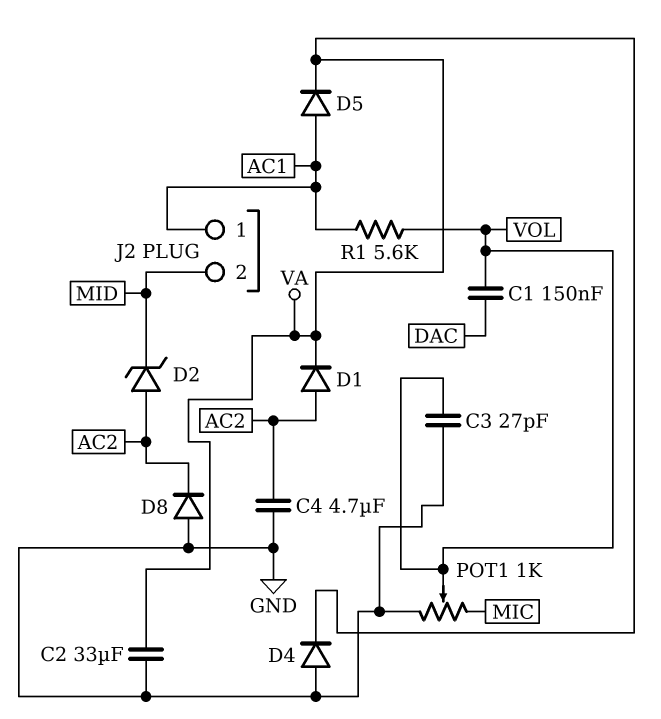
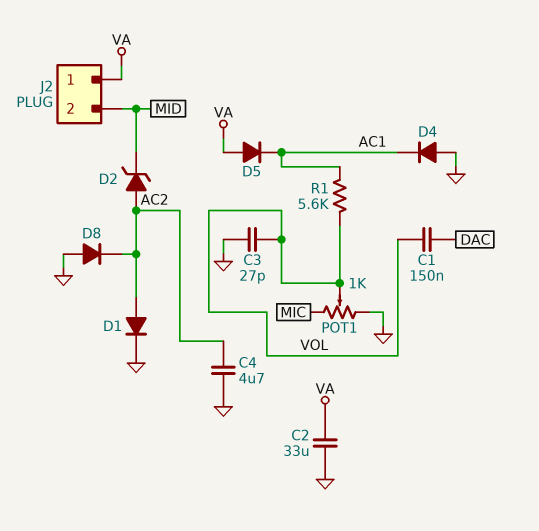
D1: diode (A AC2, K VA) -> diode (A AC2, K GND)
D4: diode (A GND, K VA) -> diode (A GND, K AC1)
D5: diode (A AC1, K VA) -> diode (A VA, K AC1)
J2 pin 1: AC1 -> VA

